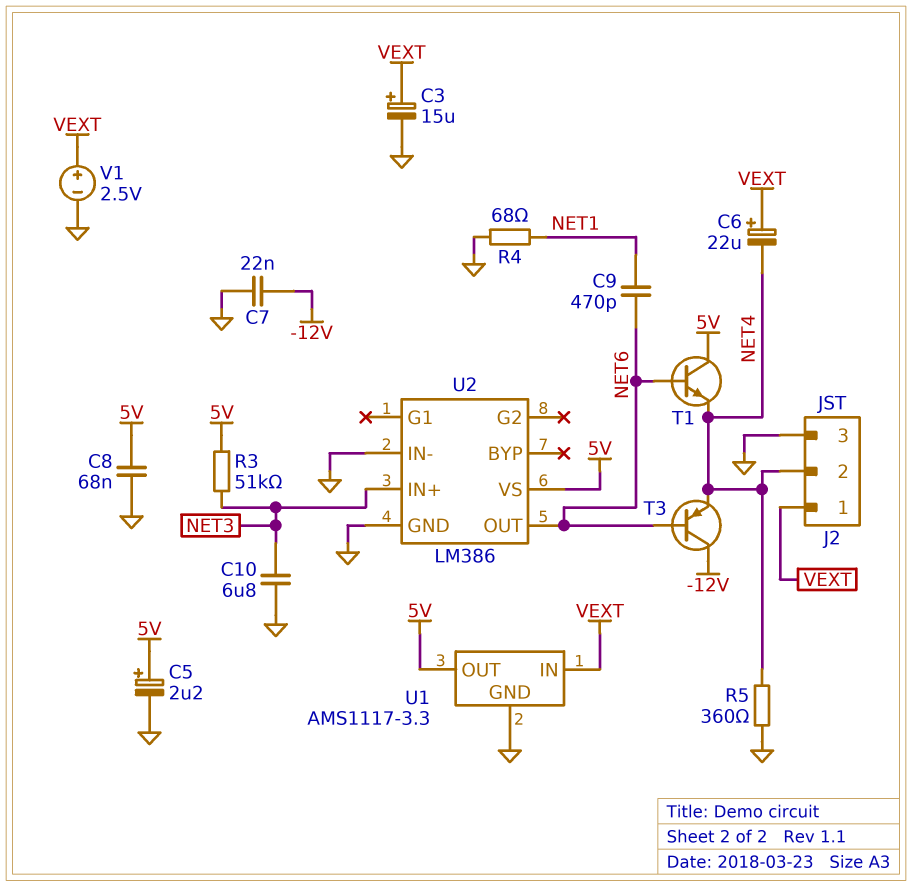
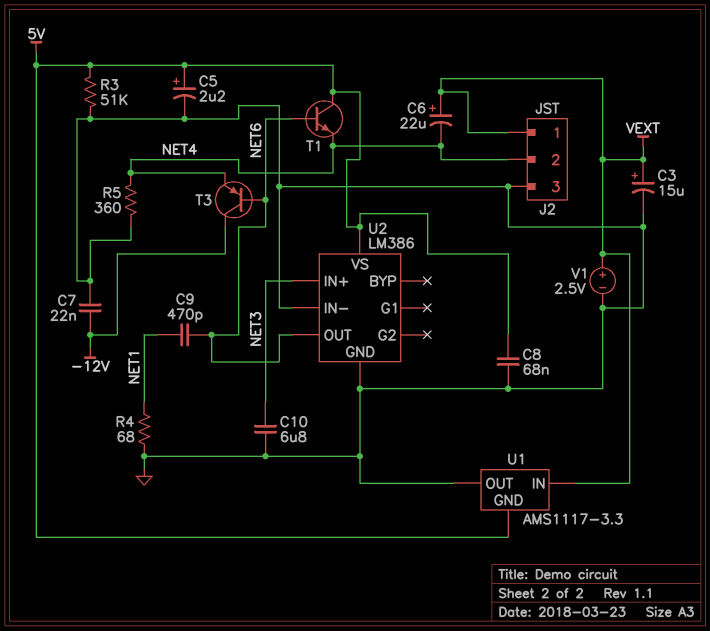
R3: 51k (5V, NET3) -> 51k (5V, GND)
U1 pin GND: GND -> 5V
U1 pin OUT: 5V -> GND

